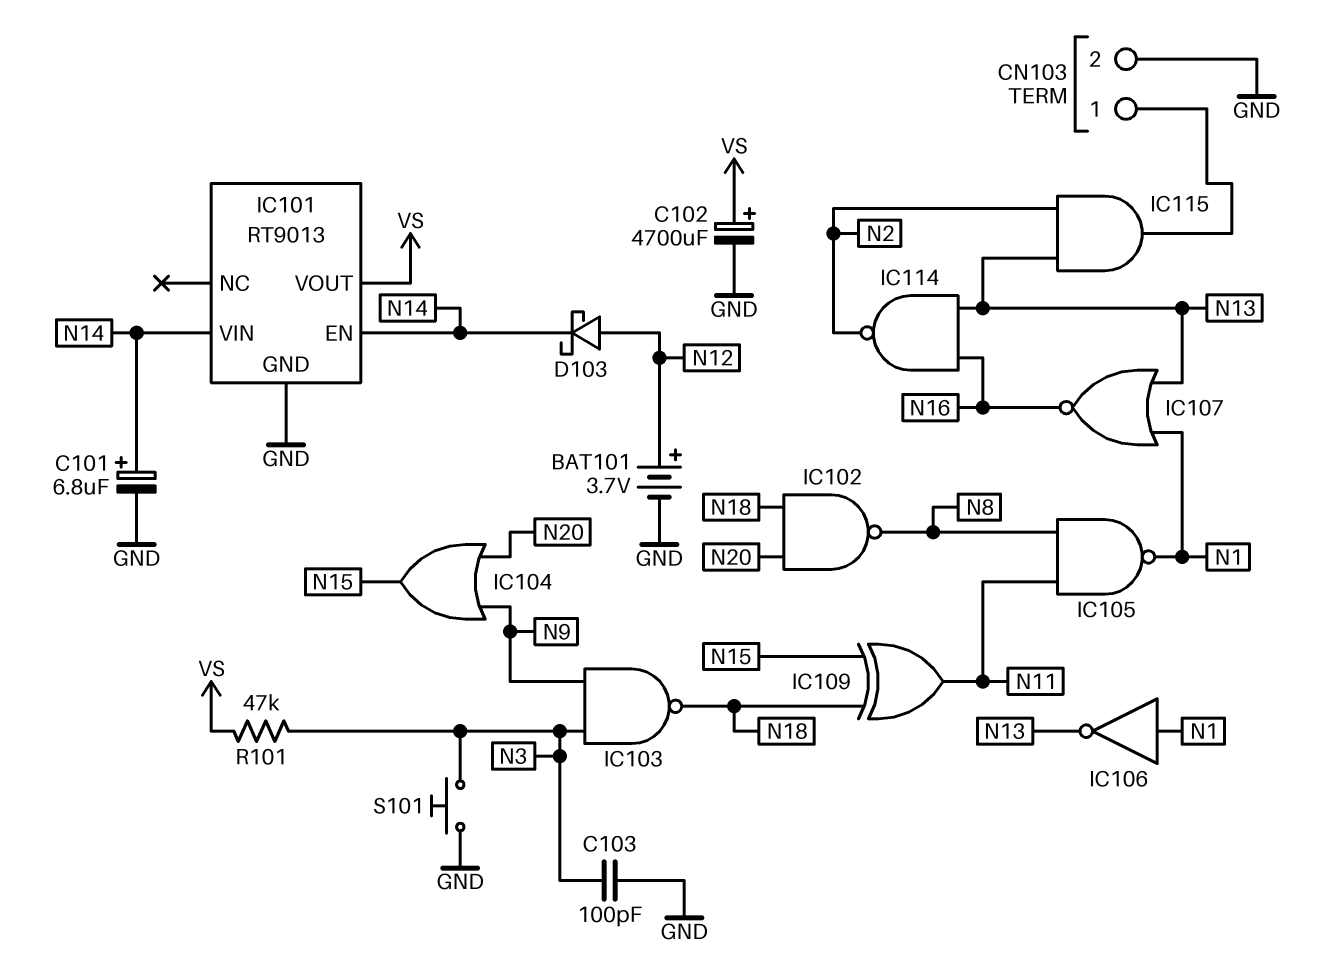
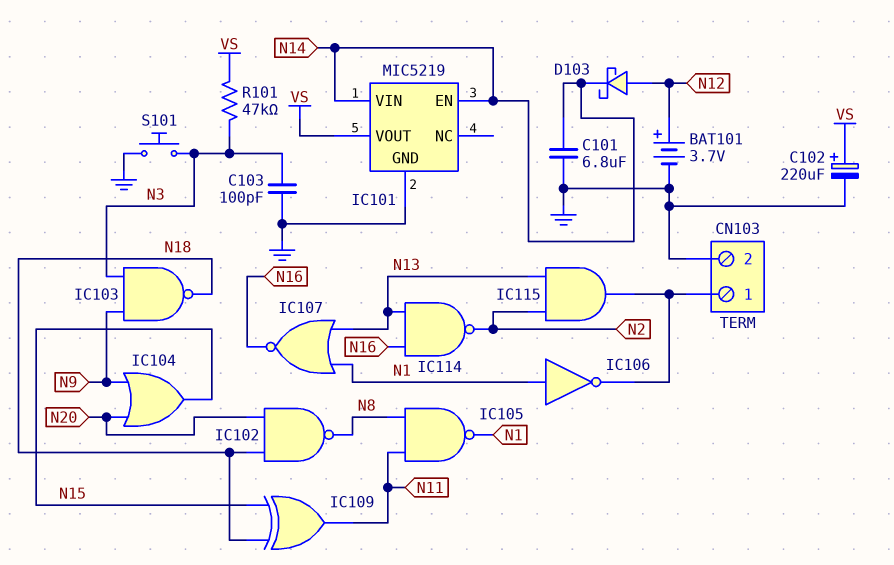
C101: 6.8uF (plus N14, minus GND) -> 6.8uF (GND, N14)
C102: 4700uF (plus VS, minus GND) -> 220uF (plus VS, minus GND)
IC101: RT9013 -> MIC5219
IC106: NOT (in N1, out N13) -> NOT (in N1, out CN103/1)

